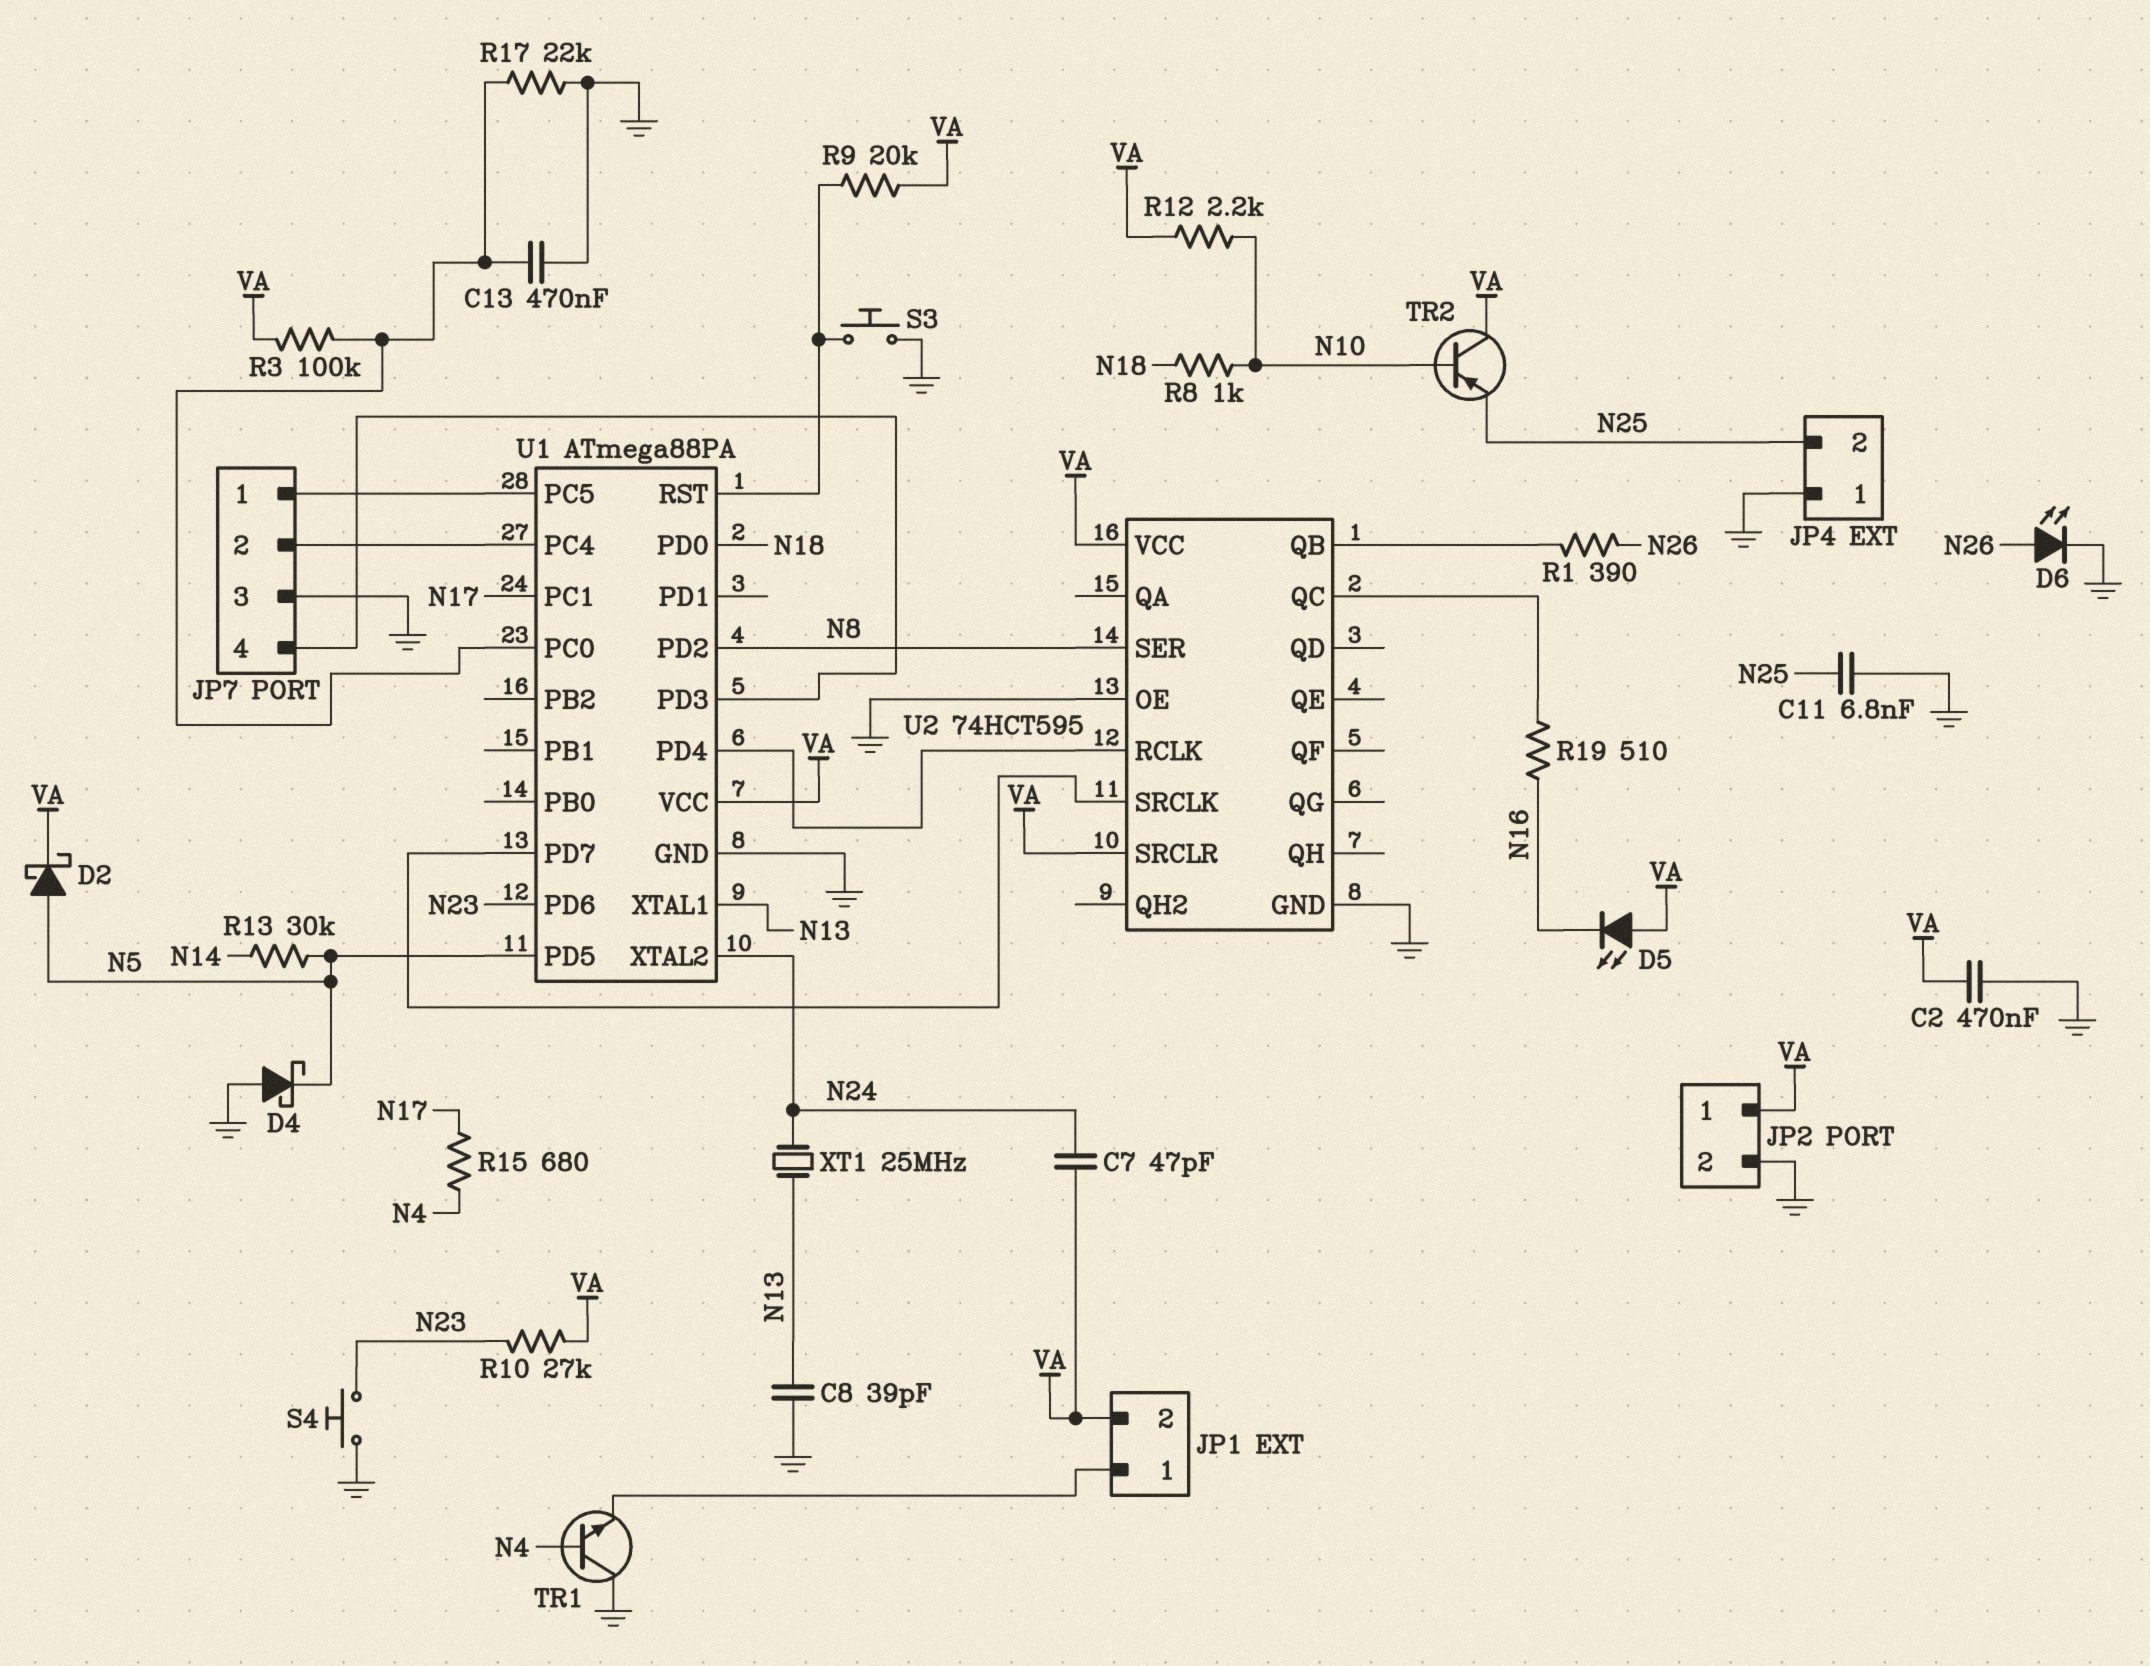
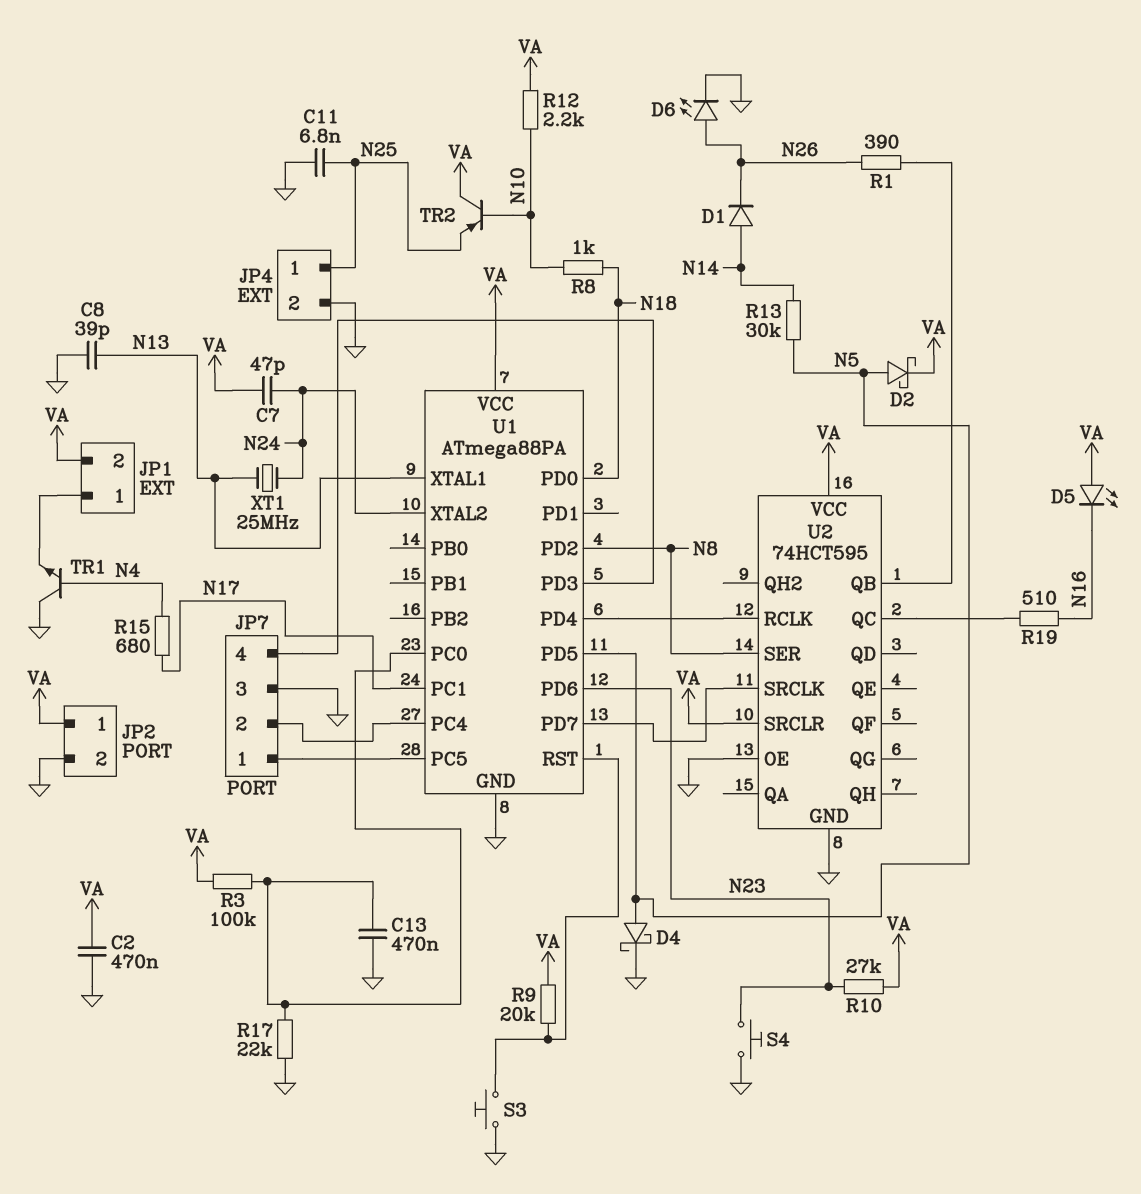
D1: none -> diode (A N14, K N26)
D4: schottky (A GND, K N5) -> schottky (A N5, K GND)
JP4 pin 1: GND -> N25
JP4 pin 2: N25 -> GND

